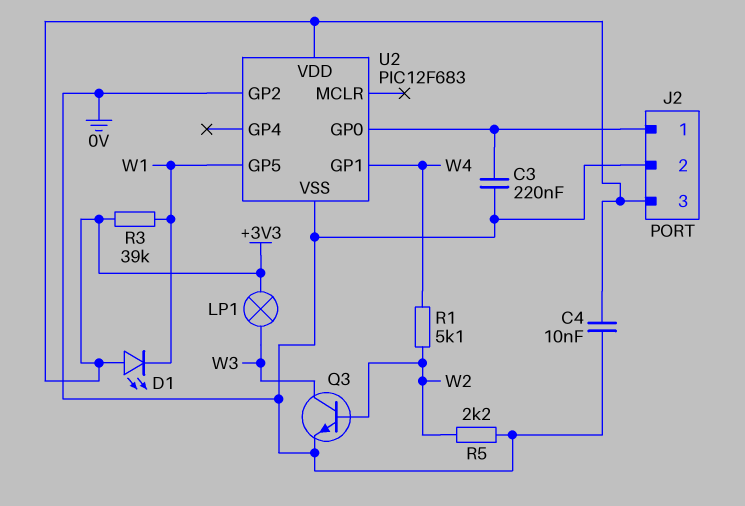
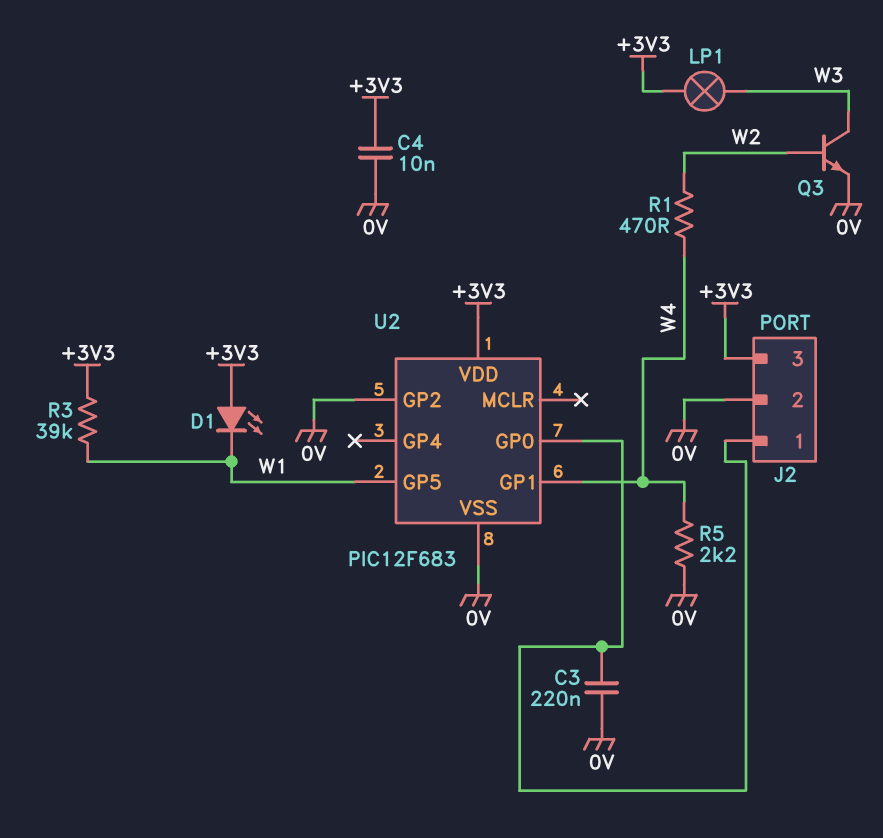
R1: 5.1k (W2, W4) -> 470 (W2, W4)
R5: 2.2k (0V, W2) -> 2.2k (0V, W4)

